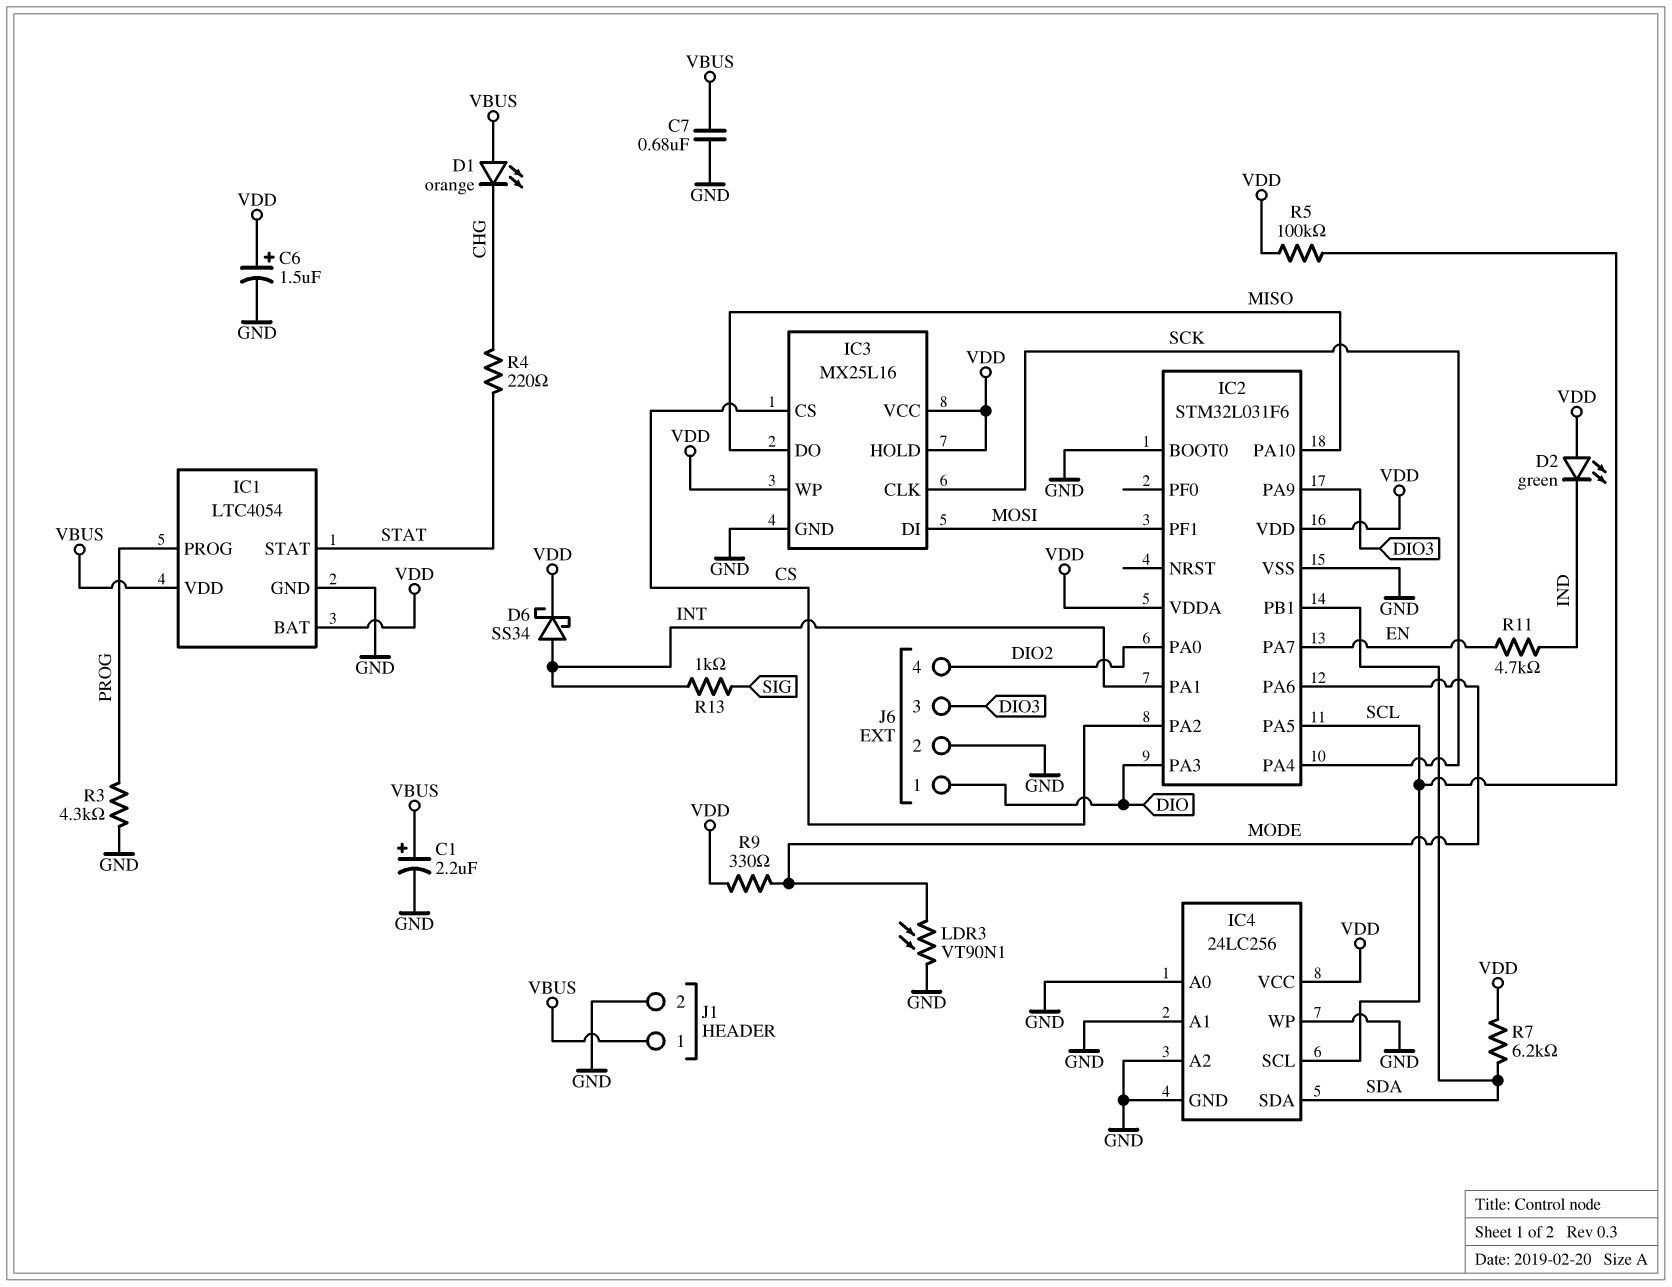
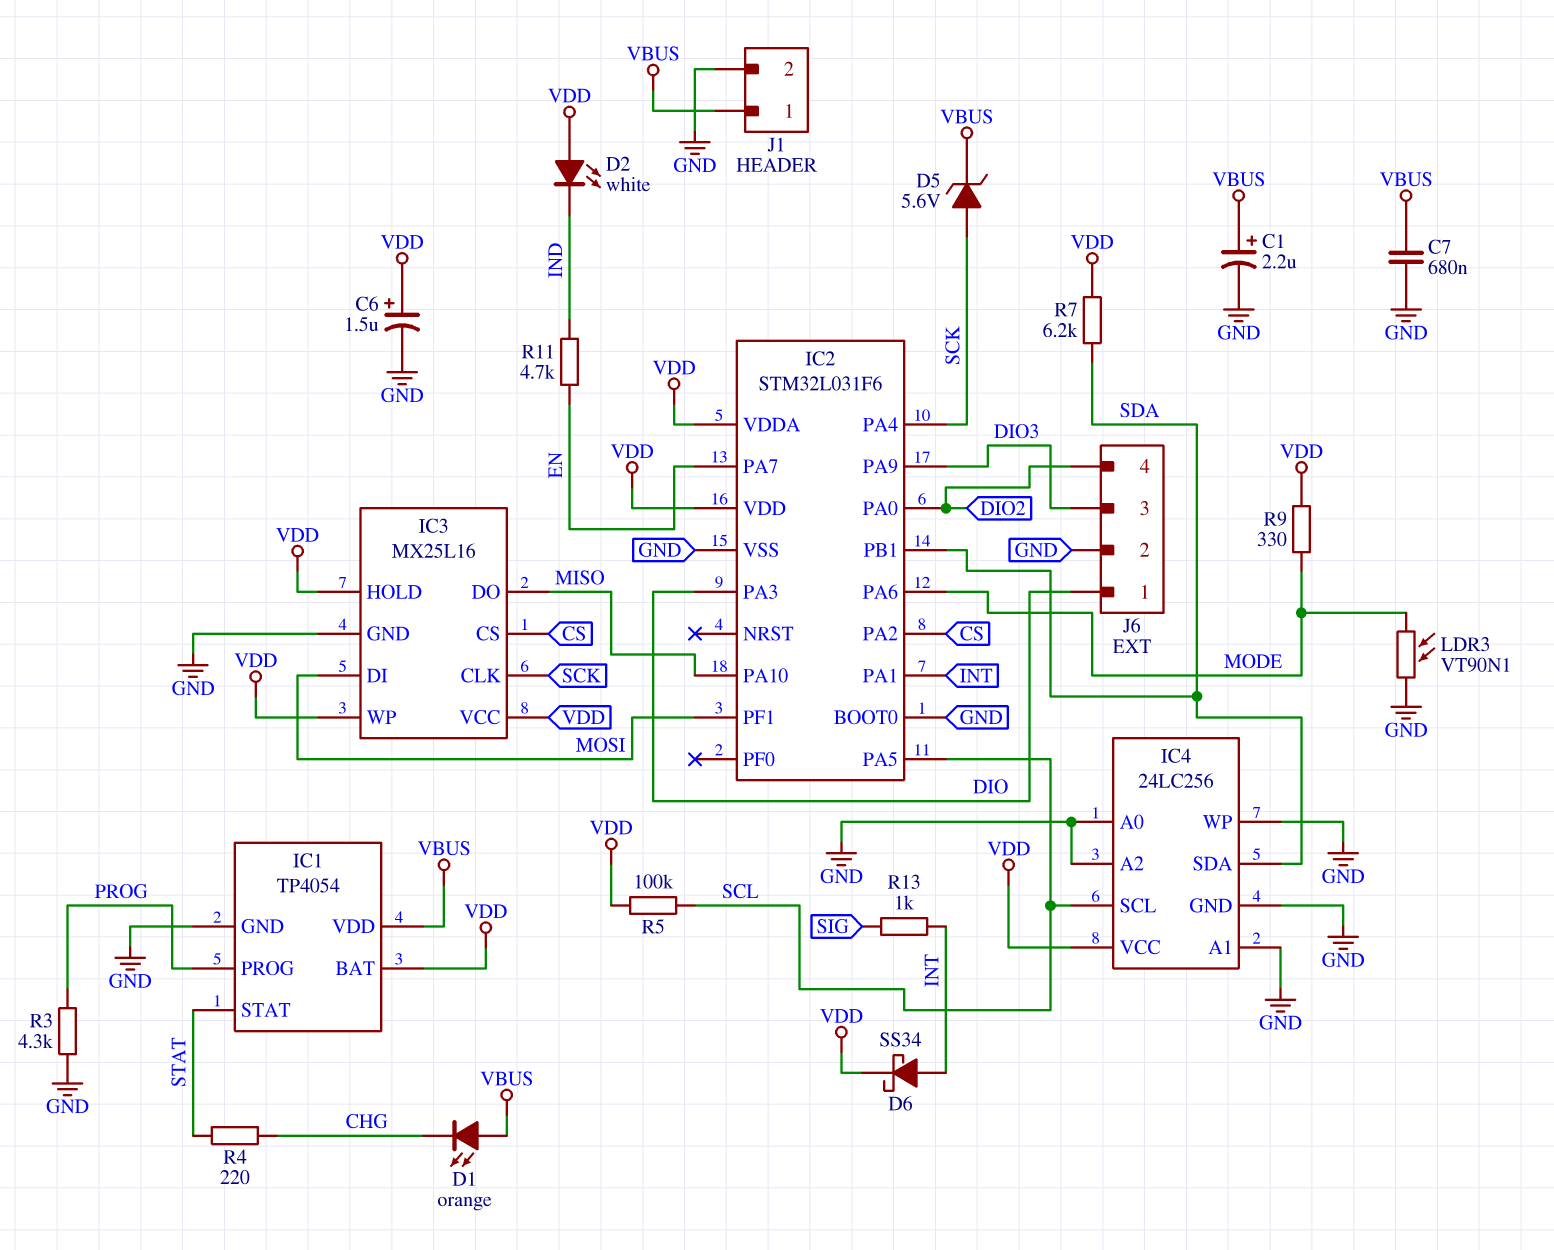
D2: LED green (A VDD, K IND) -> LED white (A VDD, K IND)
D5: none -> zener 5.6V (A SCK, K VBUS)
IC1: LTC4054 -> TP4054

